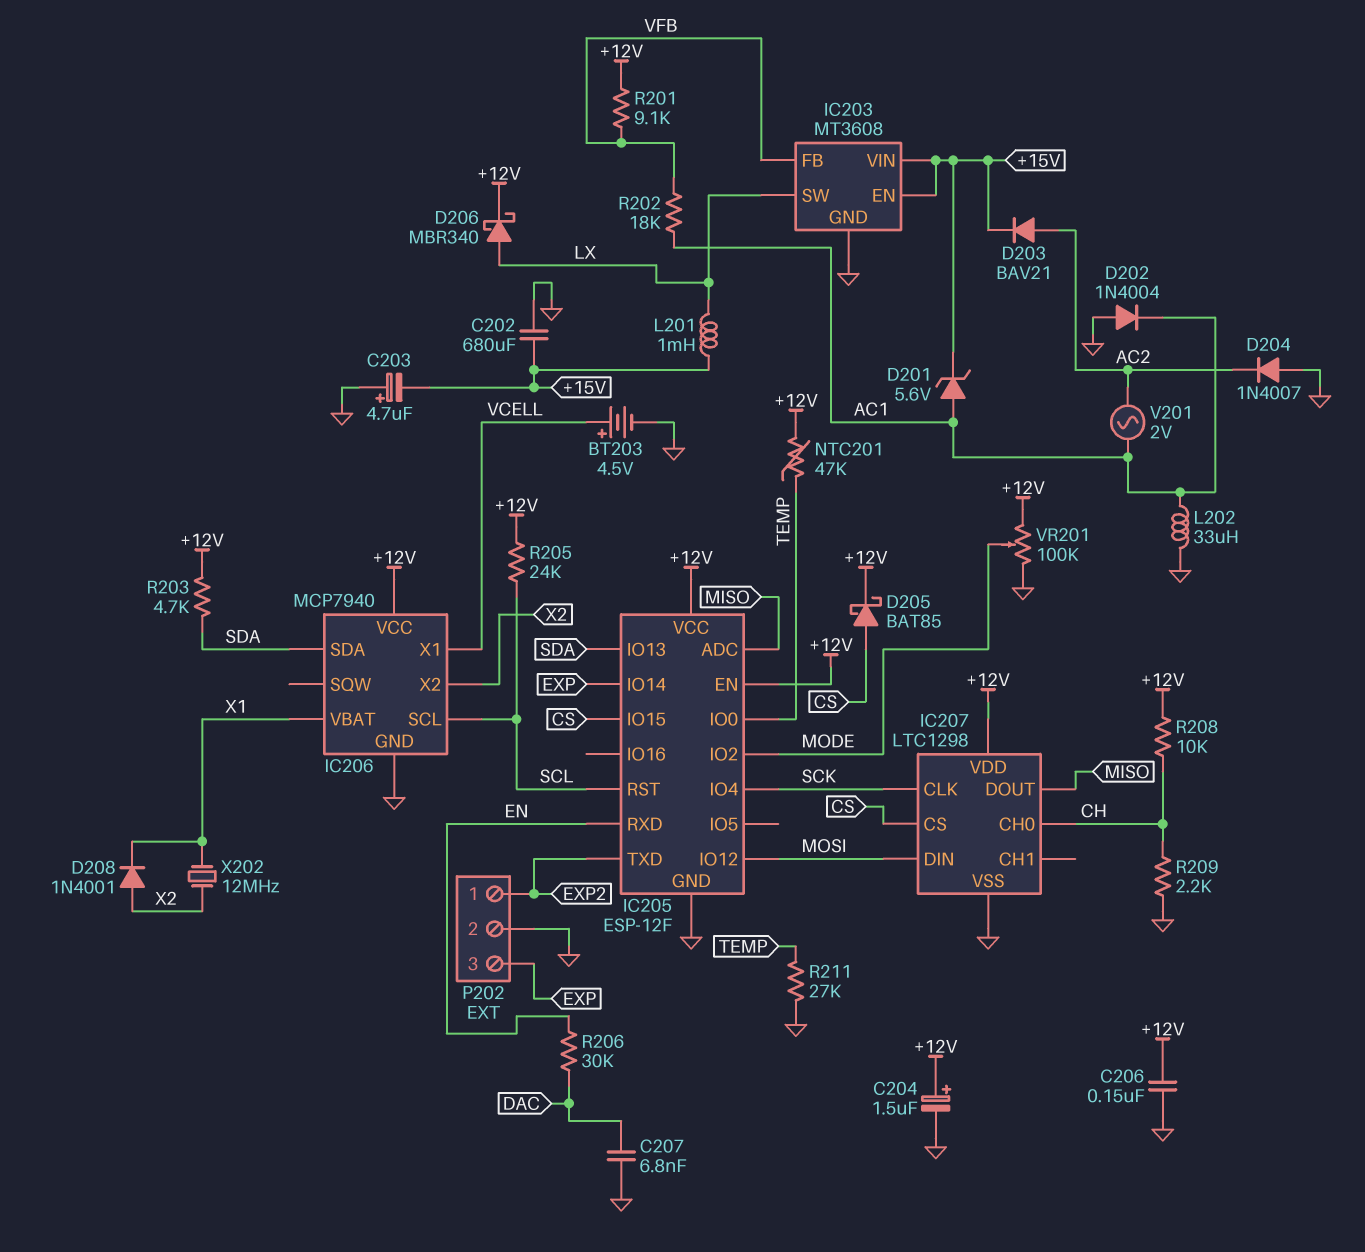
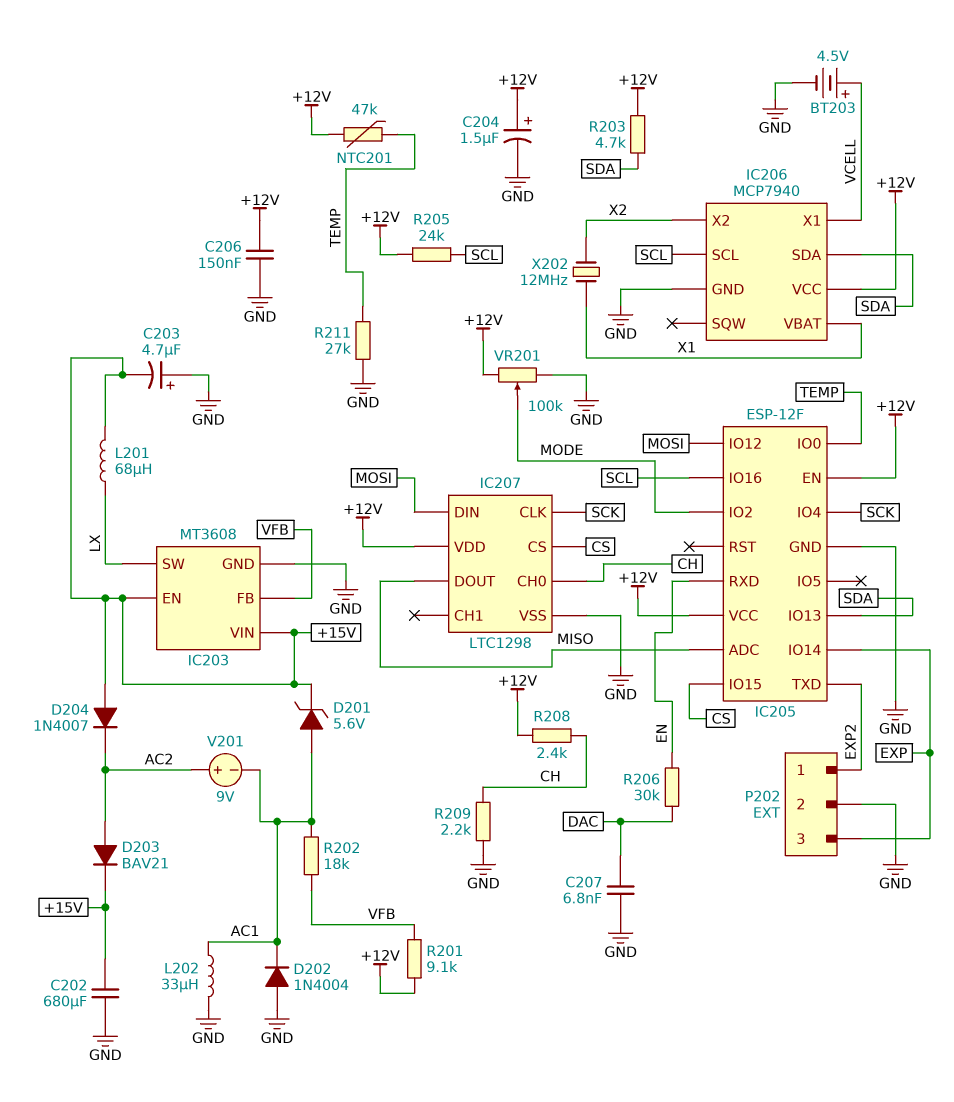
D204: diode 1N4007 (A GND, K AC2) -> diode 1N4007 (A +15V, K AC2)
D205: schottky BAT85 (A CS, K +12V) -> none
D206: schottky MBR340 (A LX, K +12V) -> none
D208: diode 1N4001 (A X2, K X1) -> none
IC205 pin IO16: none -> SCL
IC205 pin RST: SCL -> none
L201: 1mH (+15V, LX) -> 68uH (+15V, LX)
R208: 10k (+12V, CH) -> 2.4k (+12V, CH)
V201: AC 2V (AC1, AC2) -> 9V (plus AC2, minus AC1)

